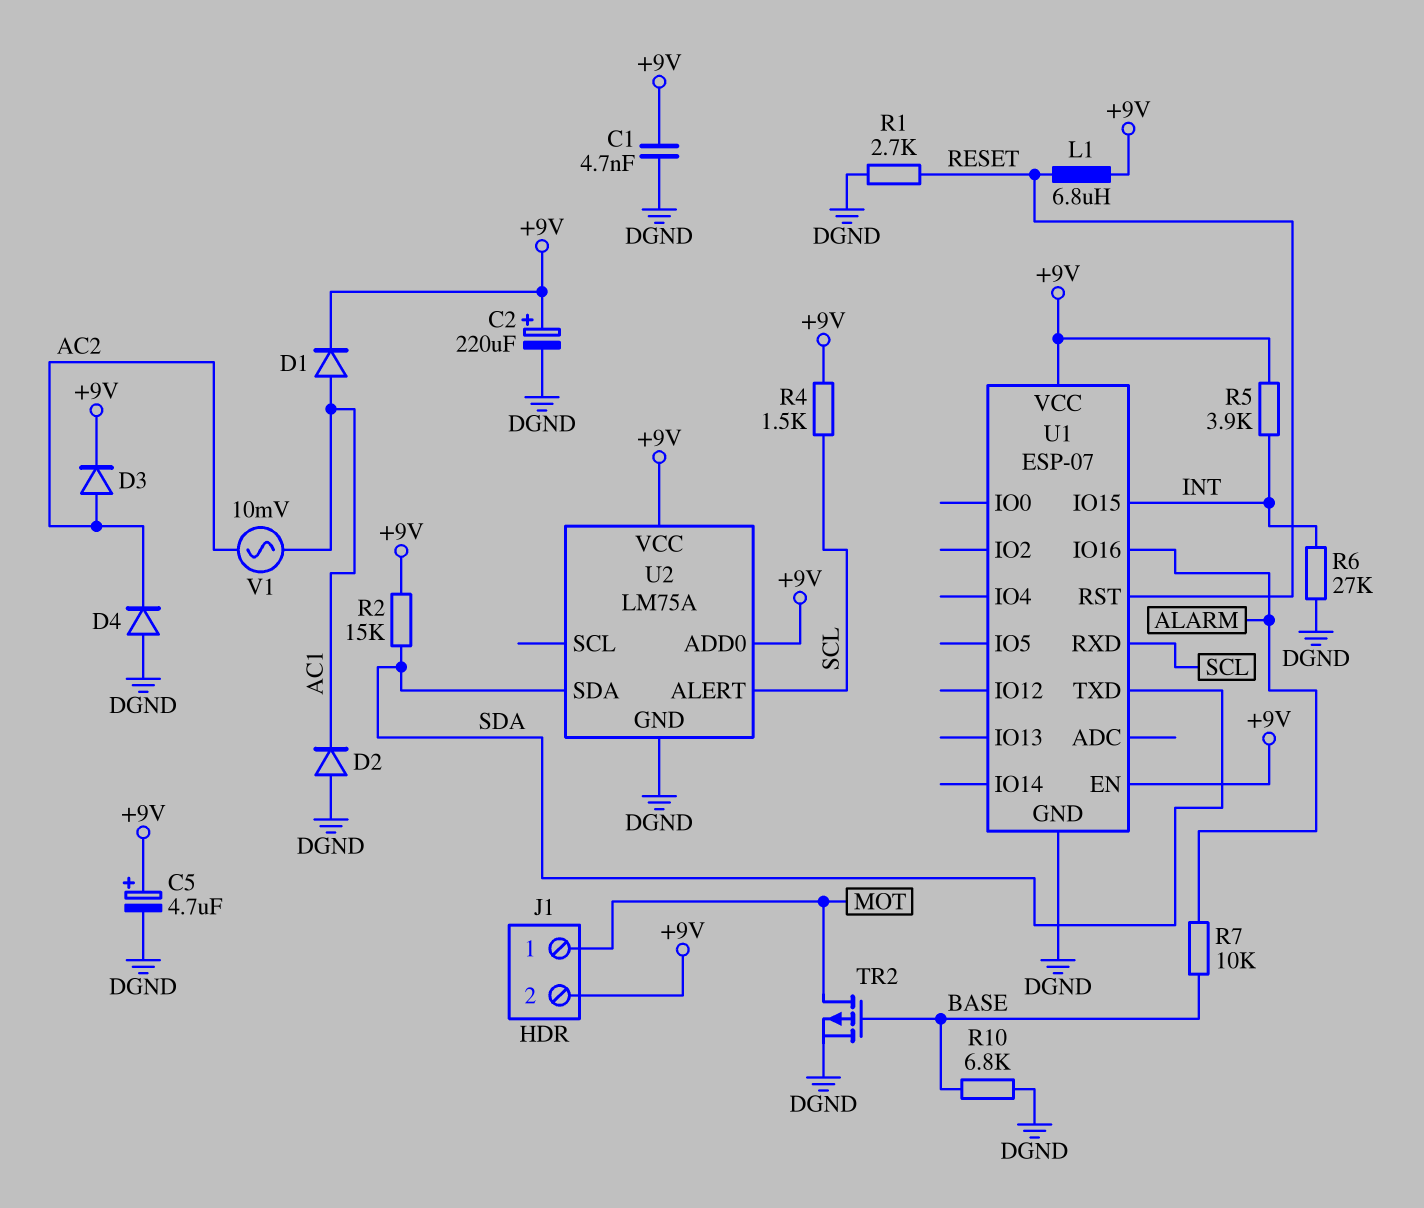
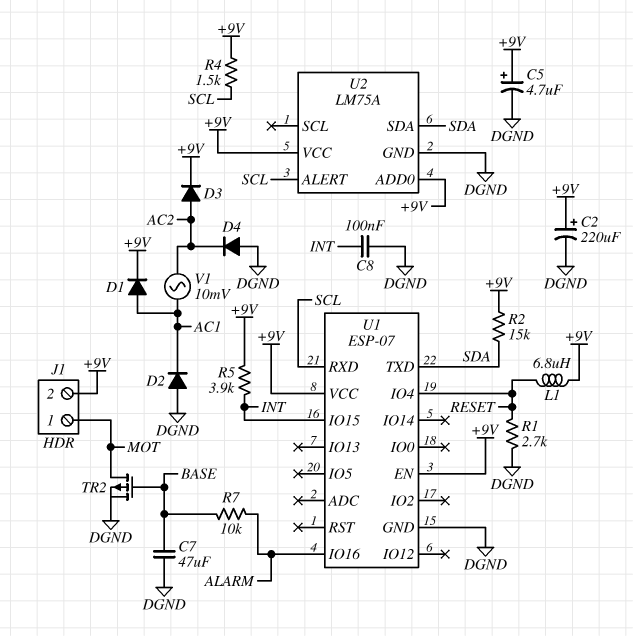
C1: 4.7nF (+9V, DGND) -> none
C7: none -> 47uF (BASE, DGND)
C8: none -> 100nF (DGND, INT)
R6: 27k (DGND, INT) -> none
R10: 6.8k (BASE, DGND) -> none
U1 pin IO4: none -> RESET
U1 pin RST: RESET -> none

